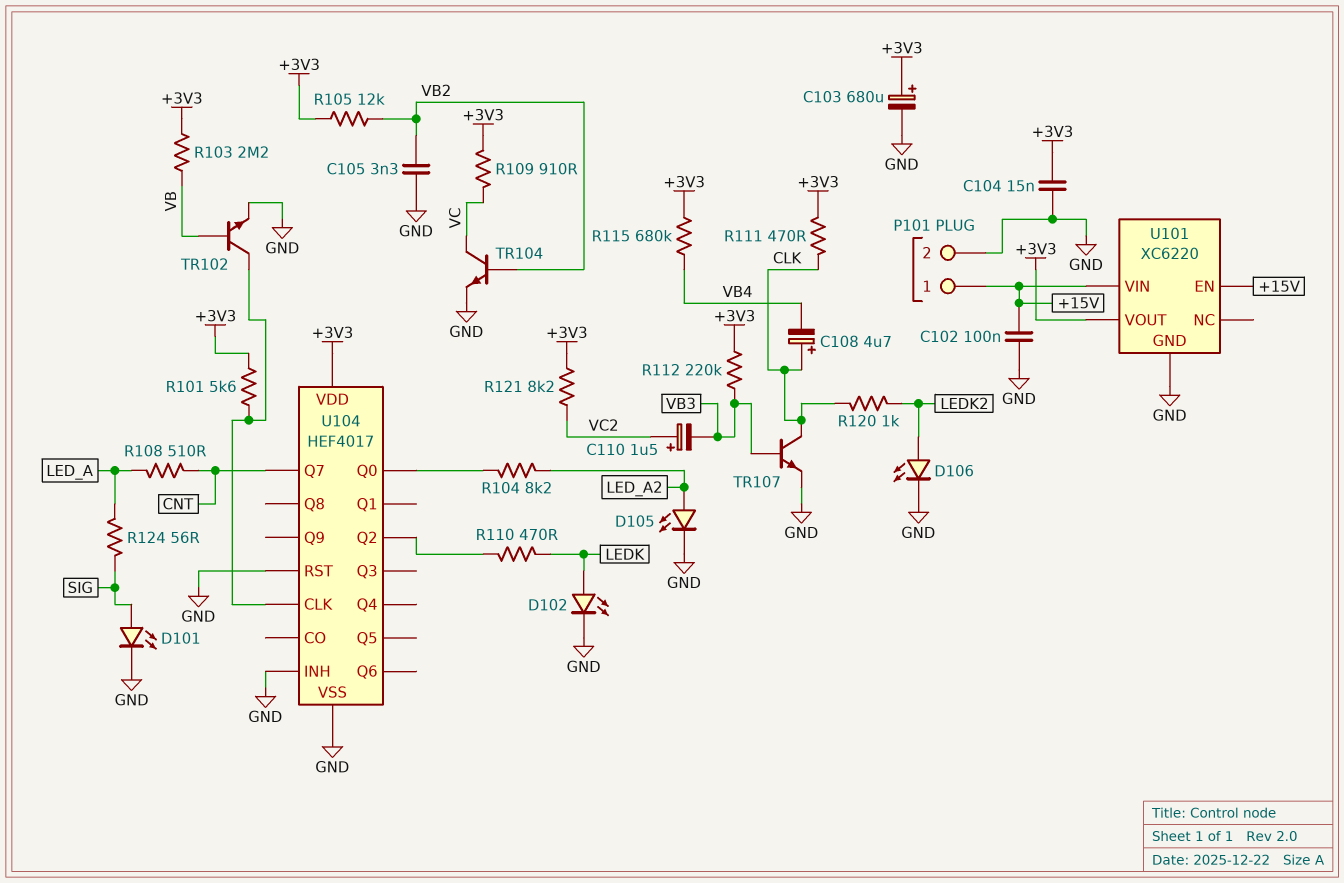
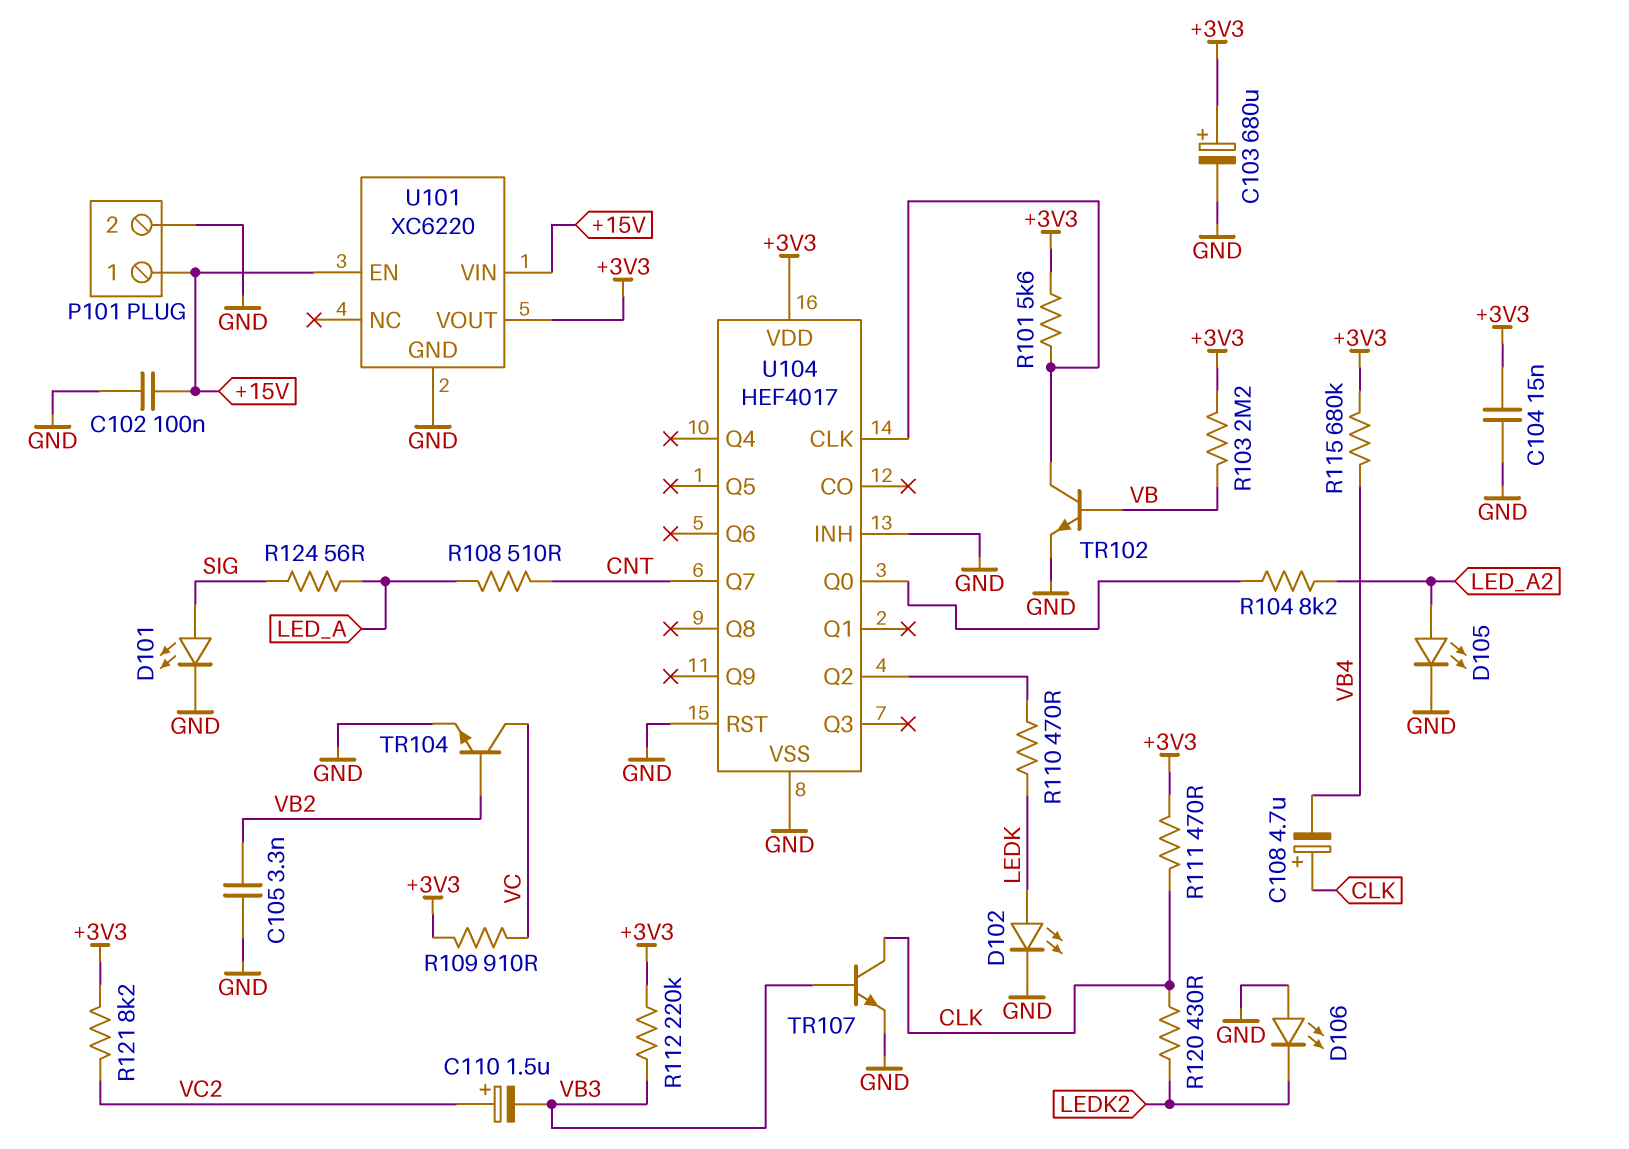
D106: LED (A LEDK2, K GND) -> LED (A GND, K LEDK2)
R105: 12k (+3V3, VB2) -> none
R120: 1k (CLK, LEDK2) -> 430 (CLK, LEDK2)

